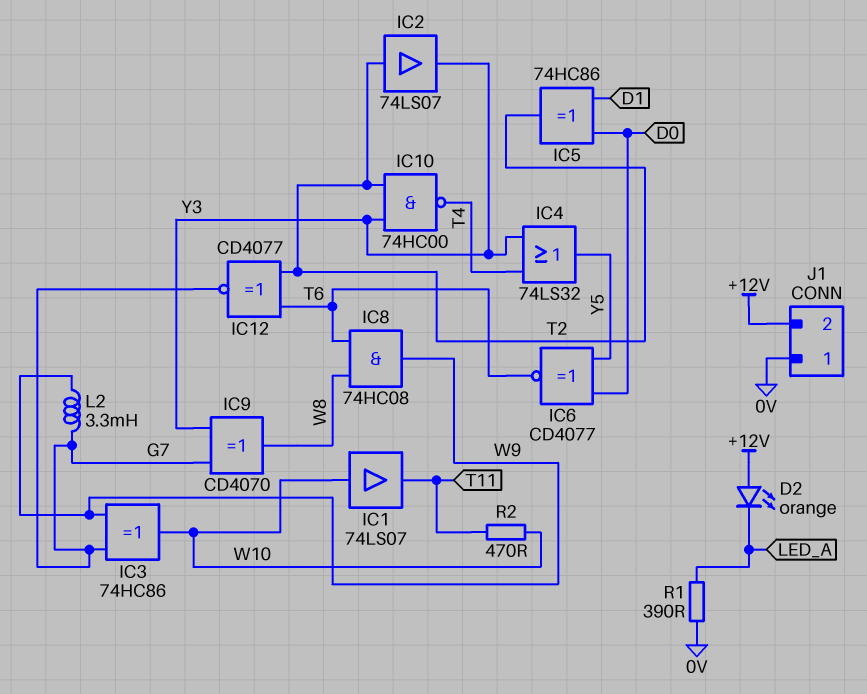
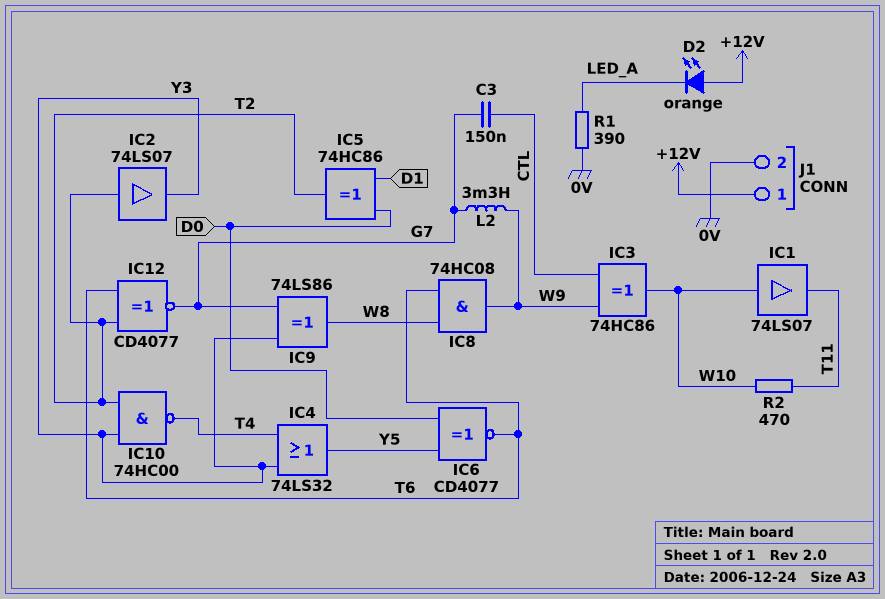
C3: none -> 150nF (CTL, G7)
IC3: XOR 74HC86 (in G7, in W9, out W10) -> XOR 74HC86 (in CTL, in W9, out W10)
IC9: XOR CD4070 (in G7, in Y3, out W8) -> XOR 74LS86 (in G7, in Y3, out W8)
J1 pin 1: 0V -> +12V
J1 pin 2: +12V -> 0V

